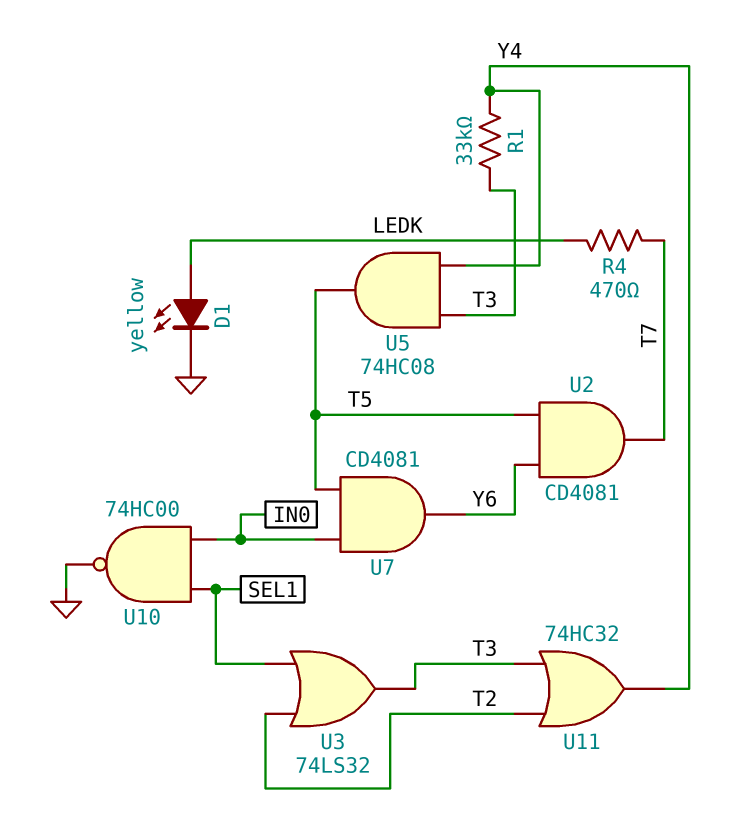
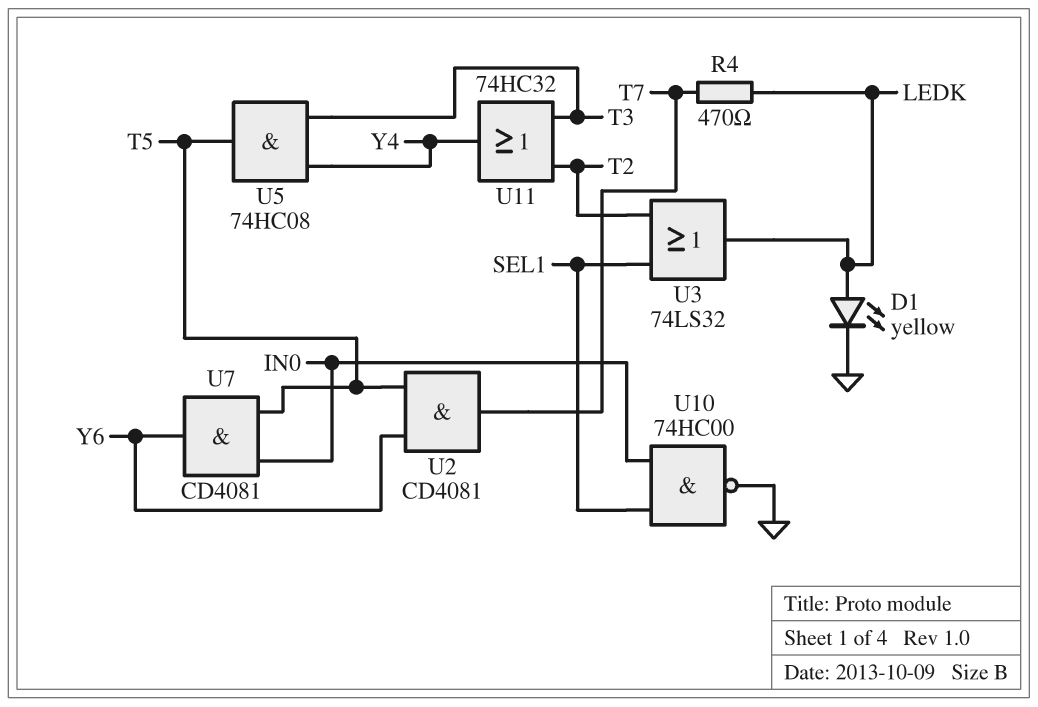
R1: 33k (T3, Y4) -> none
U3: OR 74LS32 (in SEL1, in T2, out T3) -> OR 74LS32 (in SEL1, in T2, out LEDK)

